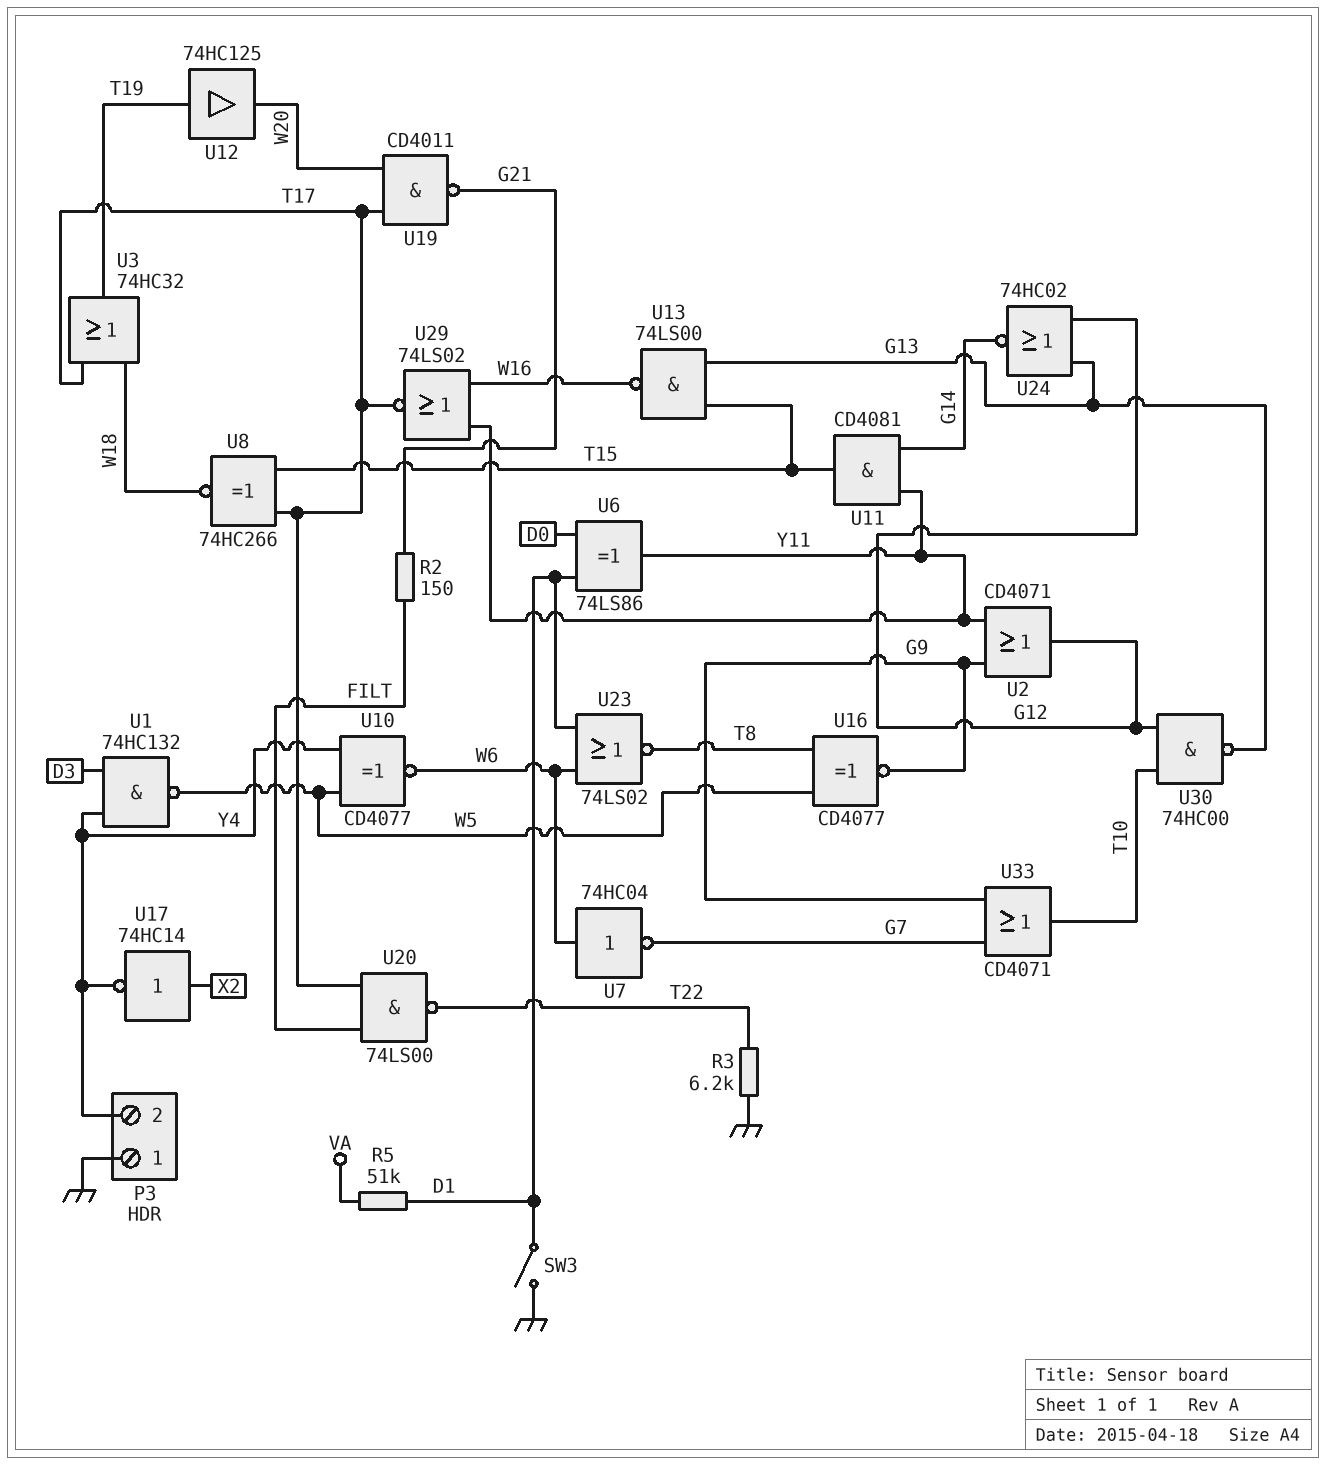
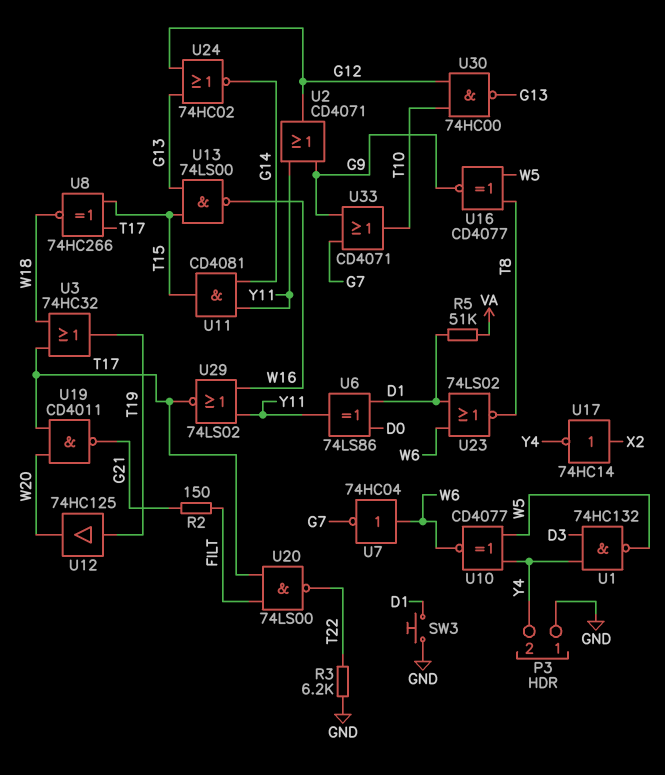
SW3: switch (D1, GND) -> button (D1, GND)

